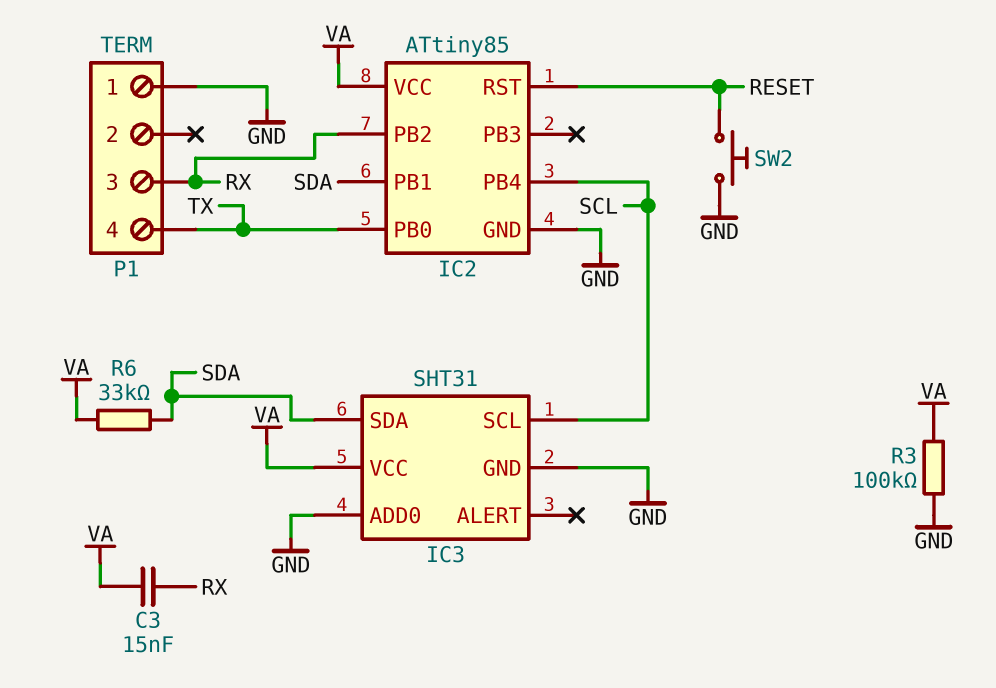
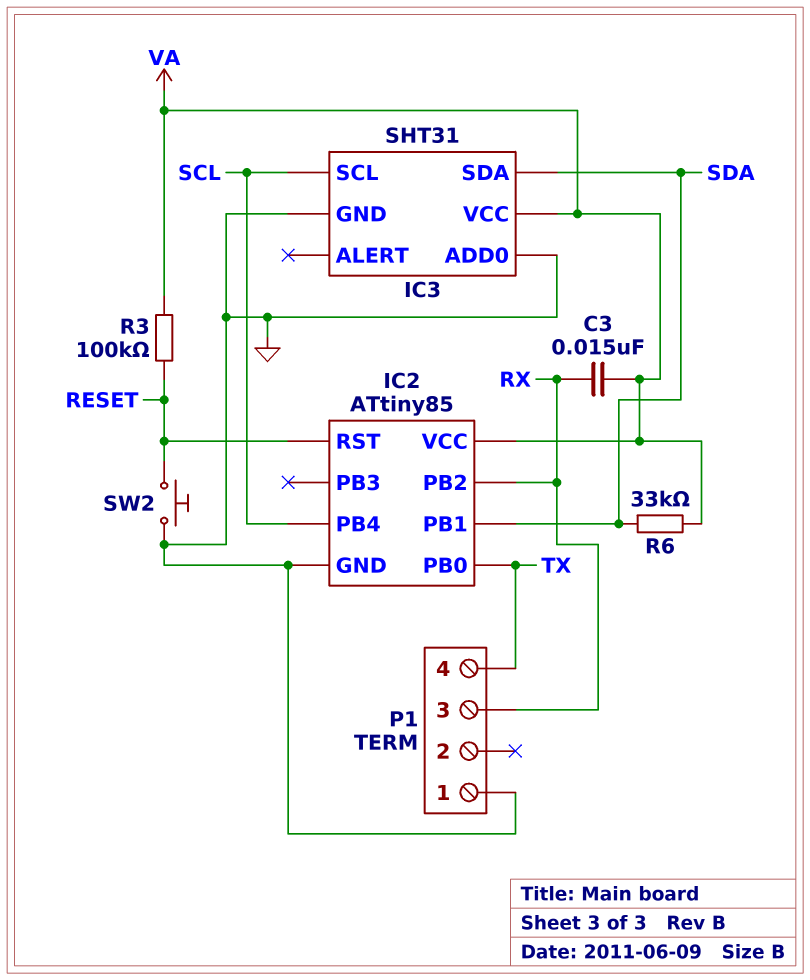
R3: 100k (GND, VA) -> 100k (RESET, VA)

